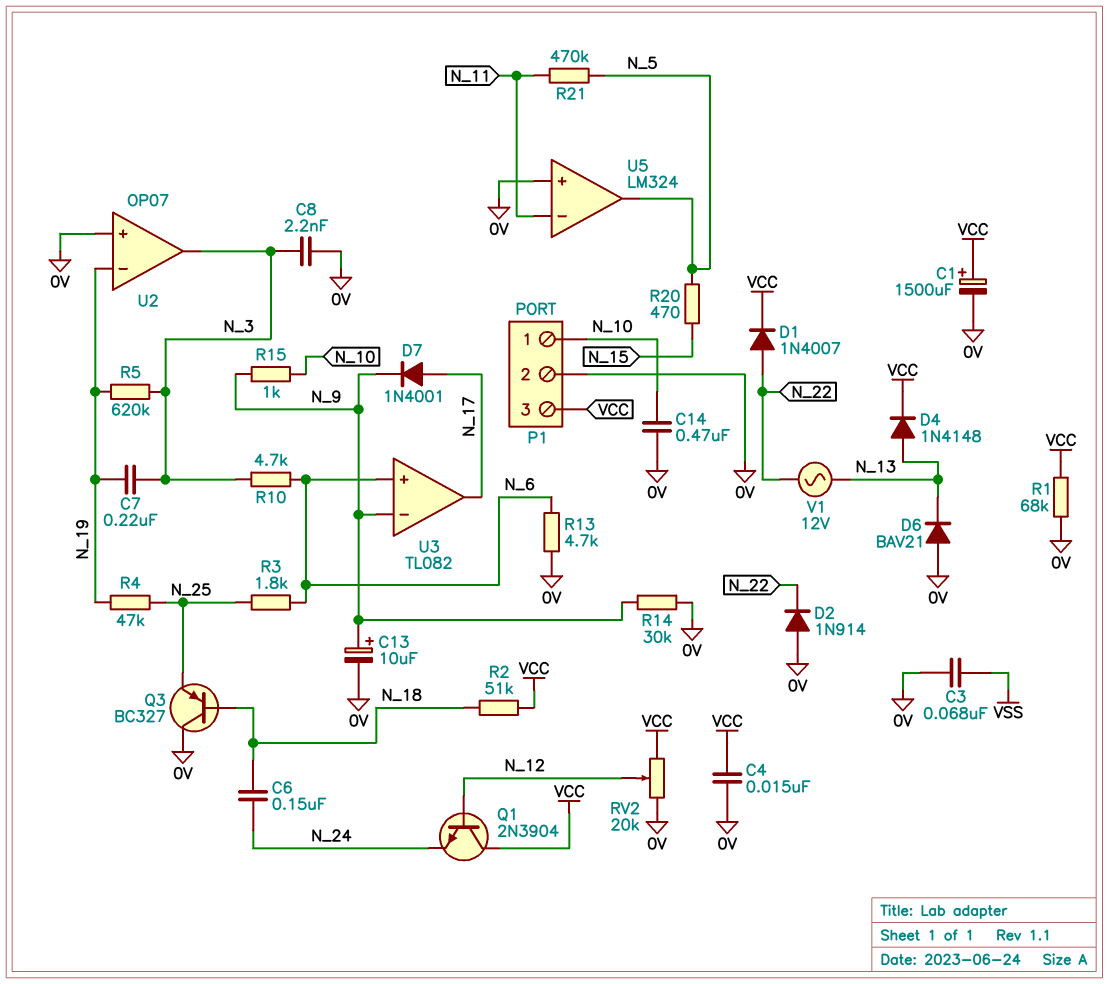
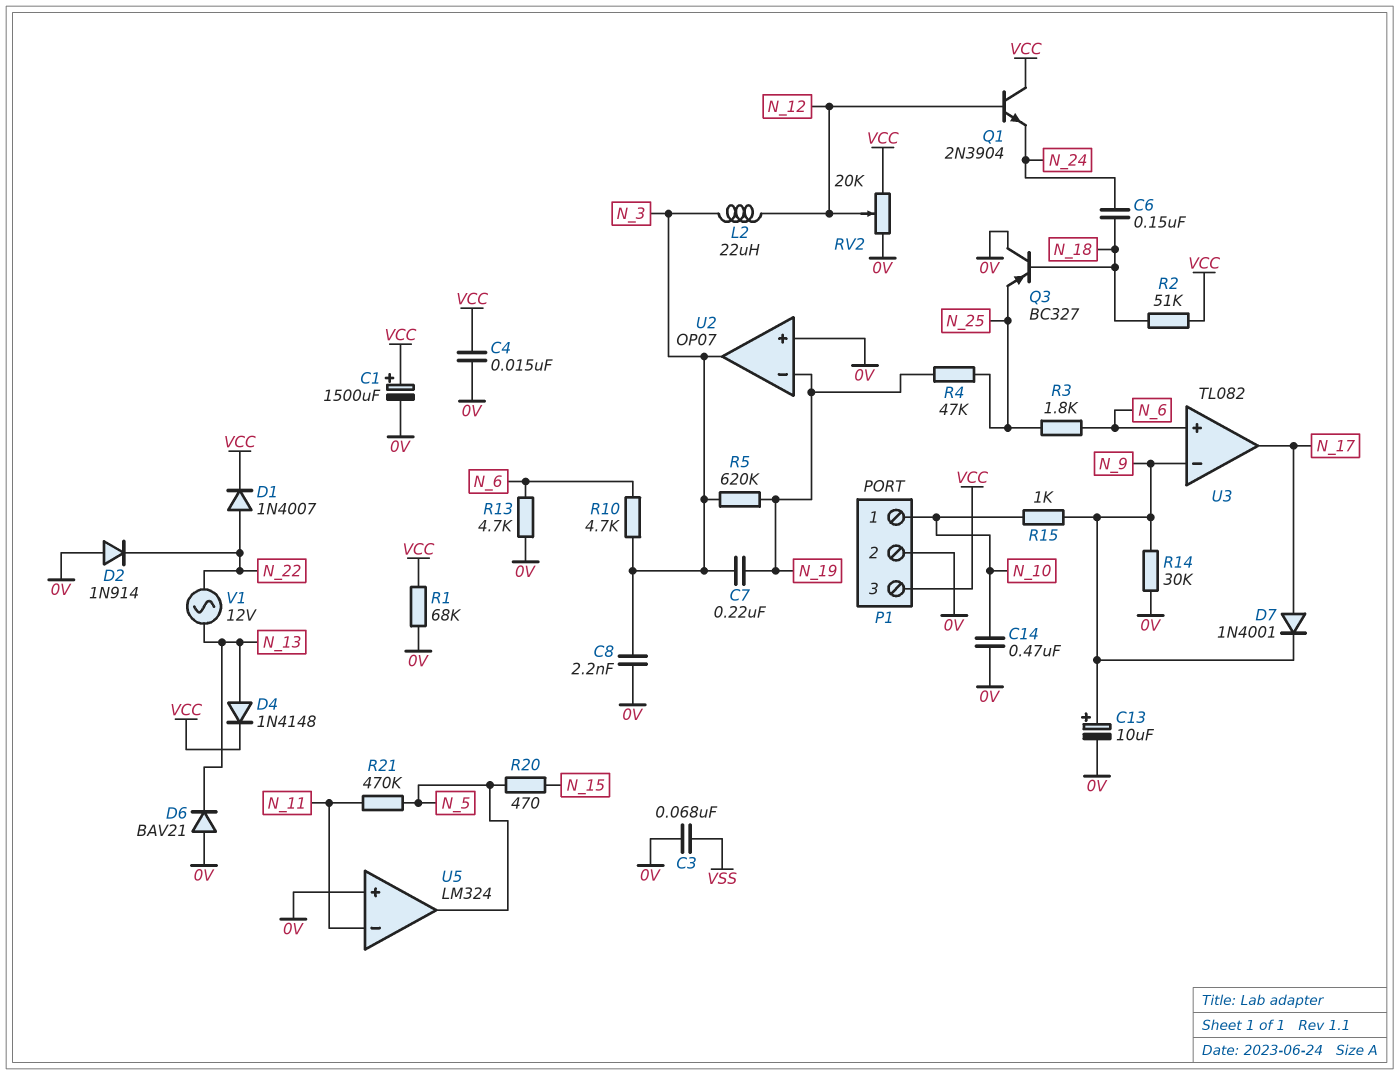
L2: none -> 22uH (N_3, N_12)

